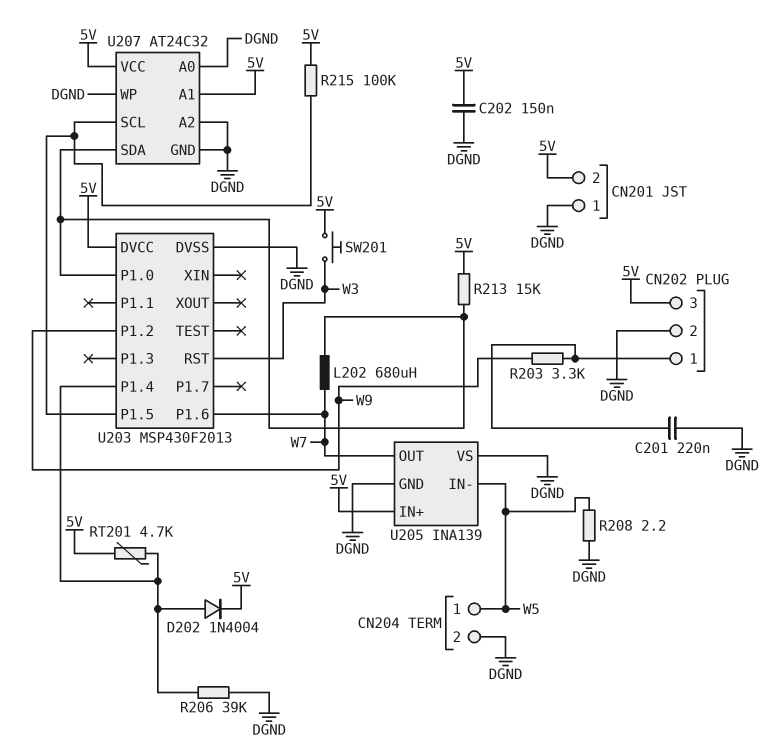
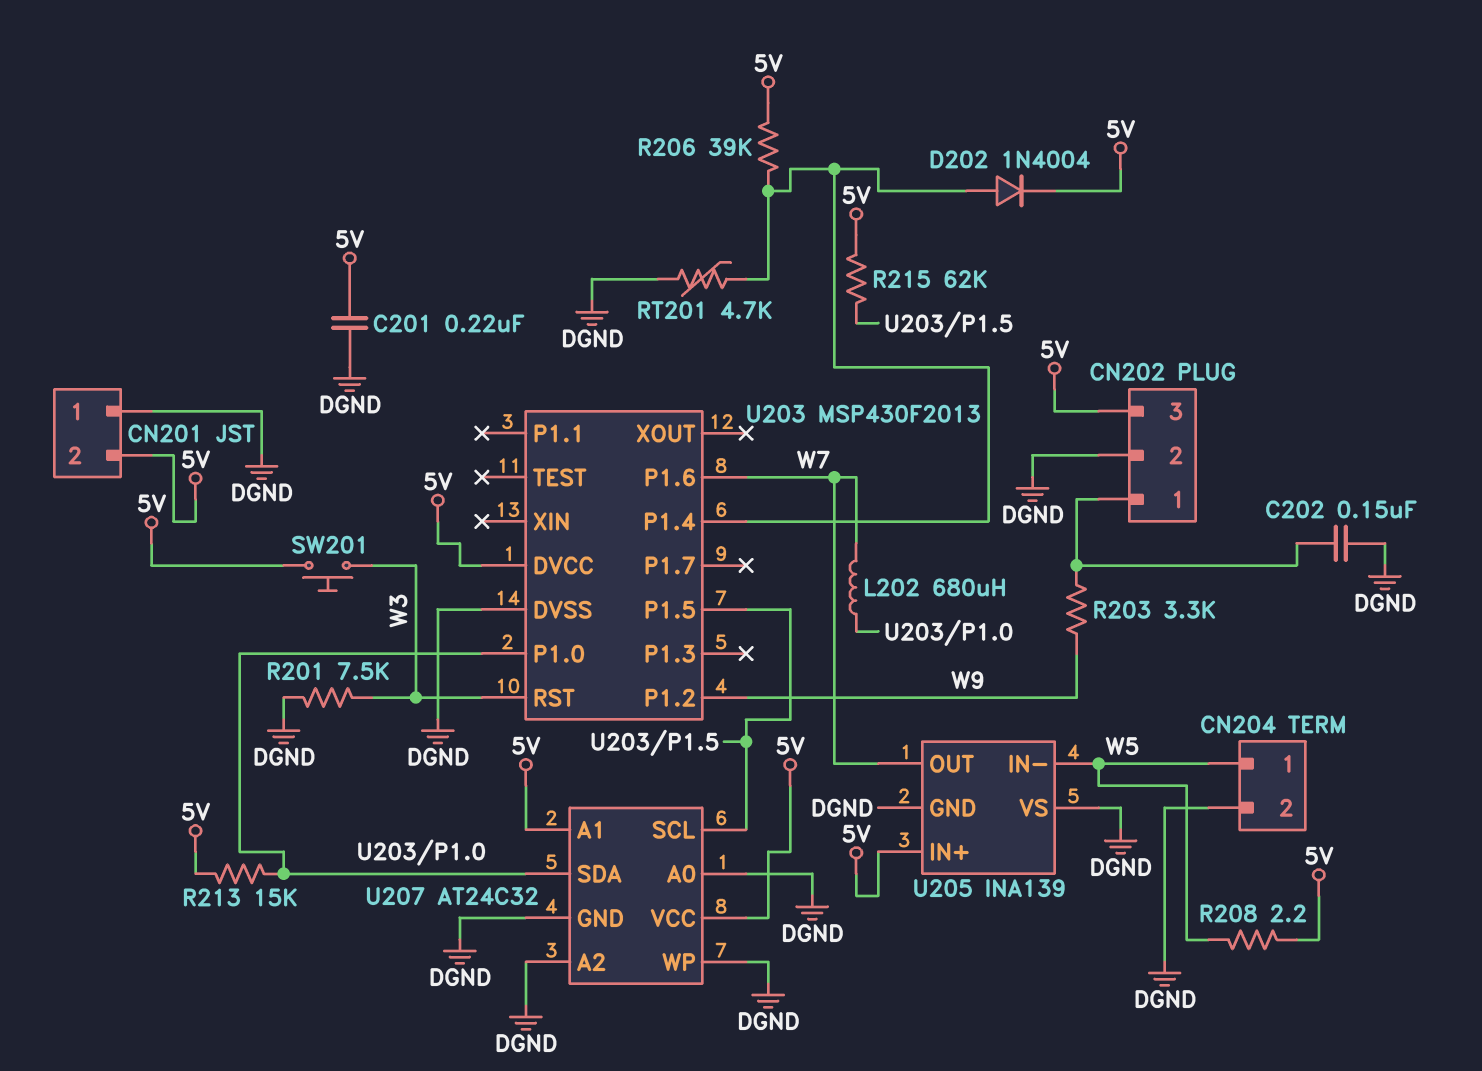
C201: 220nF (CN202/1, DGND) -> 220nF (5V, DGND)
C202: 150nF (5V, DGND) -> 150nF (CN202/1, DGND)
R201: none -> 7.5k (DGND, W3)
R206: 39k (DGND, U203/P1.4) -> 39k (5V, U203/P1.4)
R208: 2.2 (DGND, W5) -> 2.2 (5V, W5)
R215: 100k (5V, U203/P1.5) -> 62k (5V, U203/P1.5)
RT201: 4.7k (5V, U203/P1.4) -> 4.7k (DGND, U203/P1.4)

